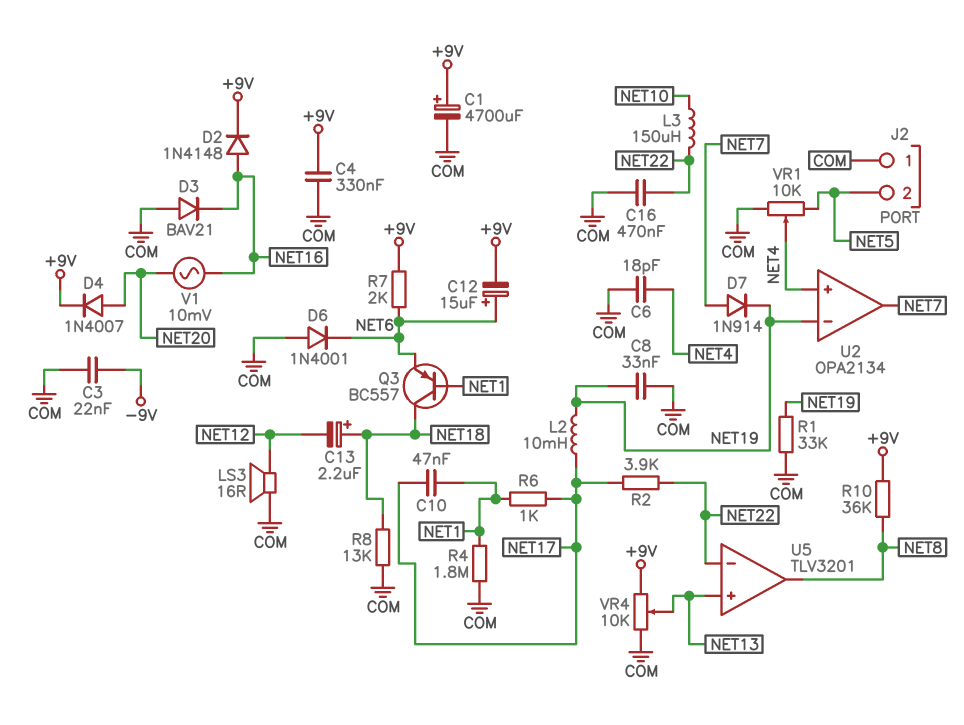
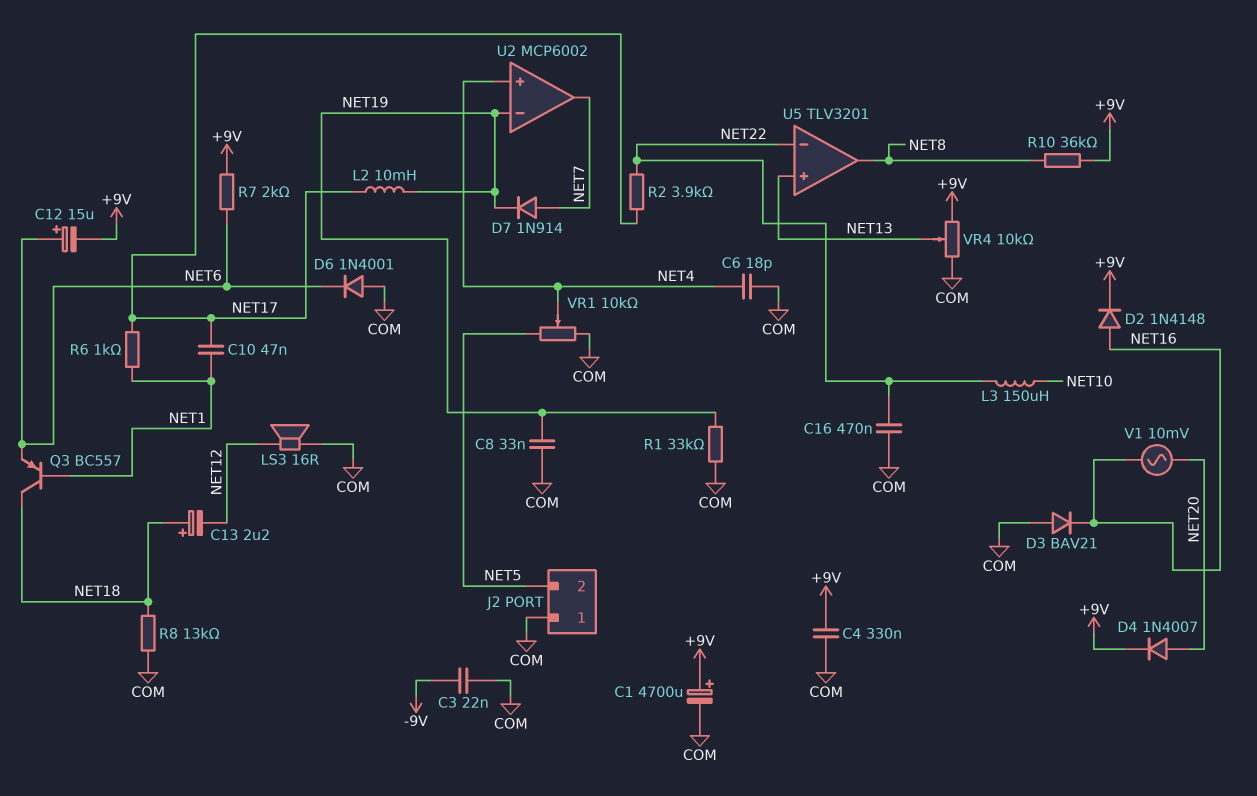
R4: 1.8M (COM, NET1) -> none
U2: OPA2134 -> MCP6002

